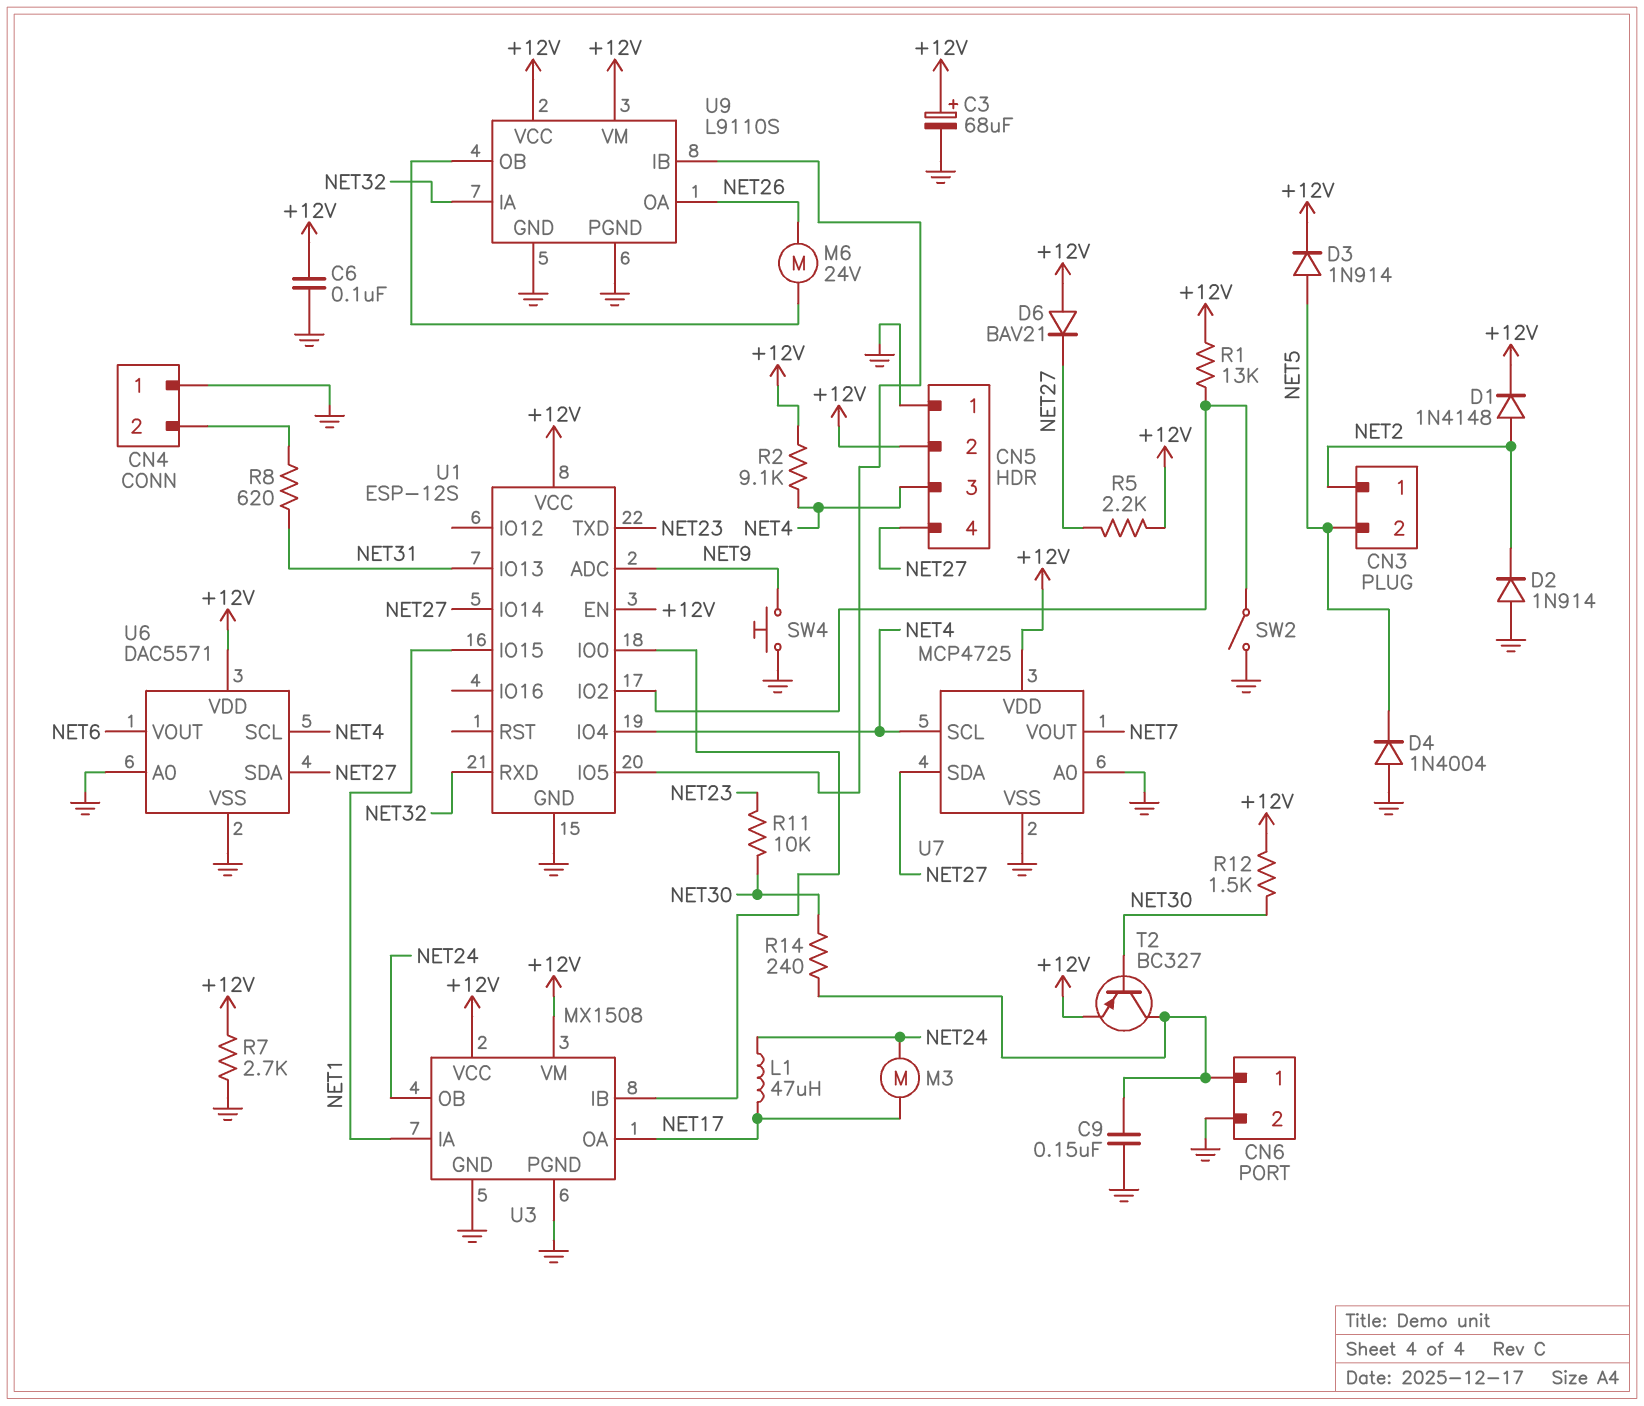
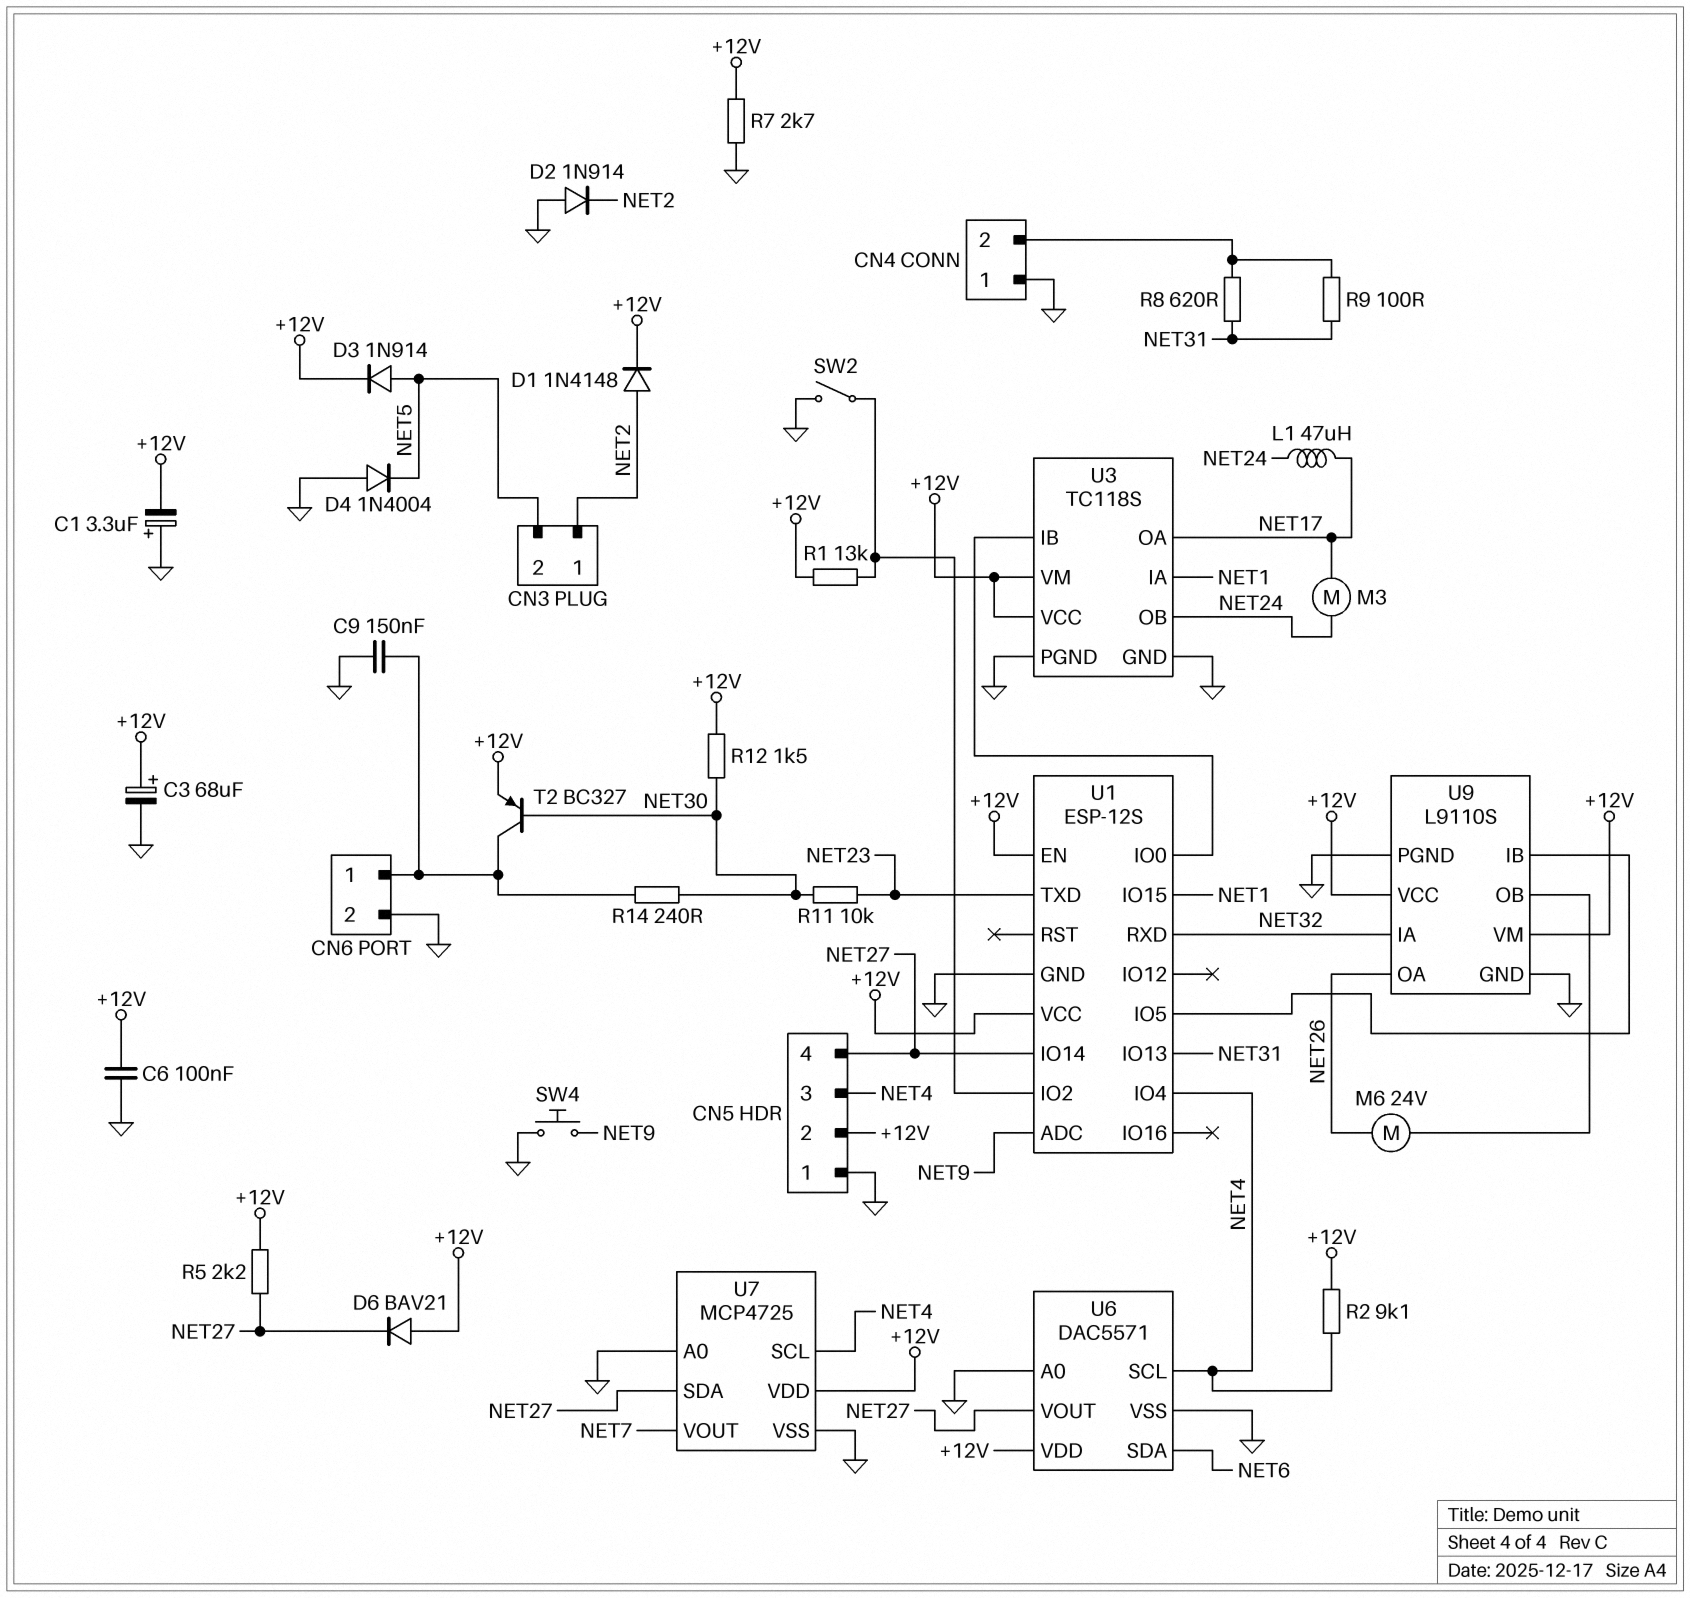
C1: none -> 3.3uF (plus GND, minus +12V)
R9: none -> 100 (CN4/2, NET31)
U3: MX1508 -> TC118S
U6 pin SDA: NET27 -> NET6
U6 pin VOUT: NET6 -> NET27

